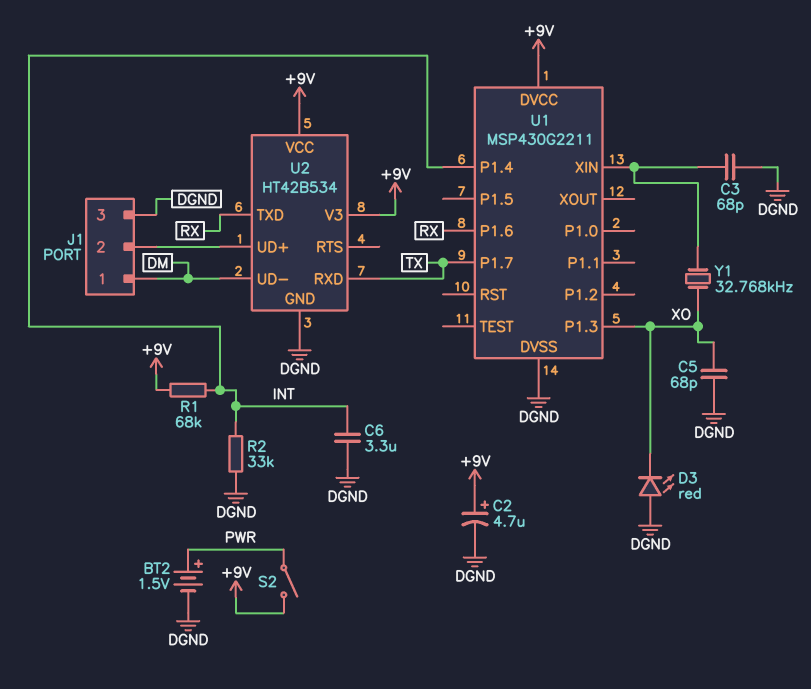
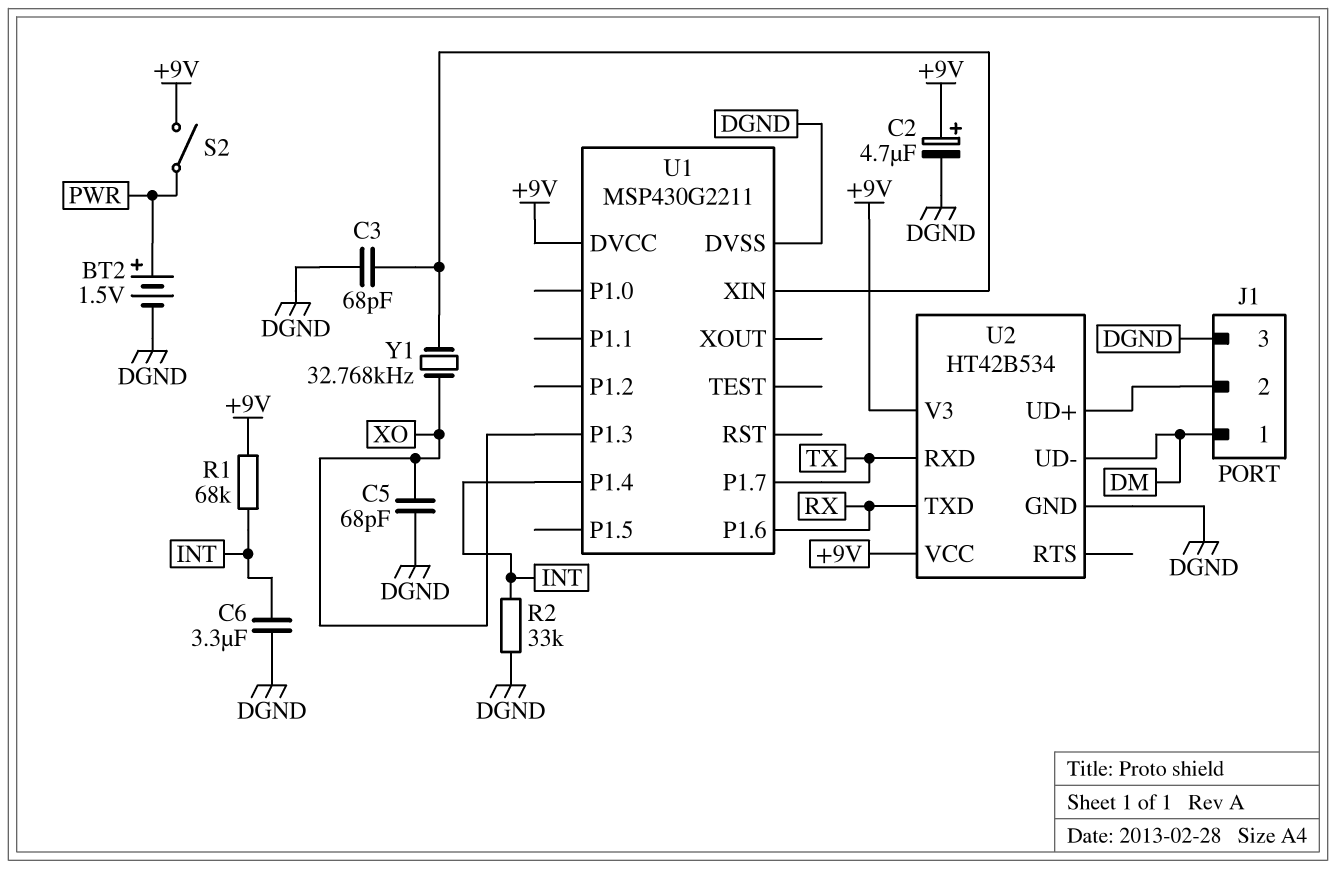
D3: LED red (A DGND, K XO) -> none

